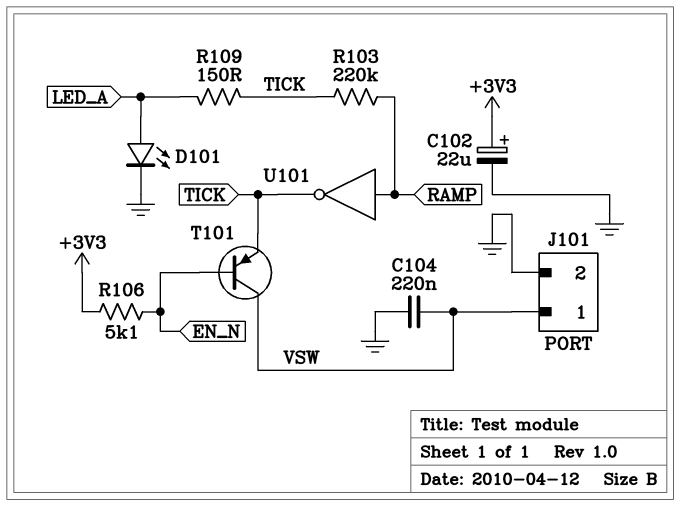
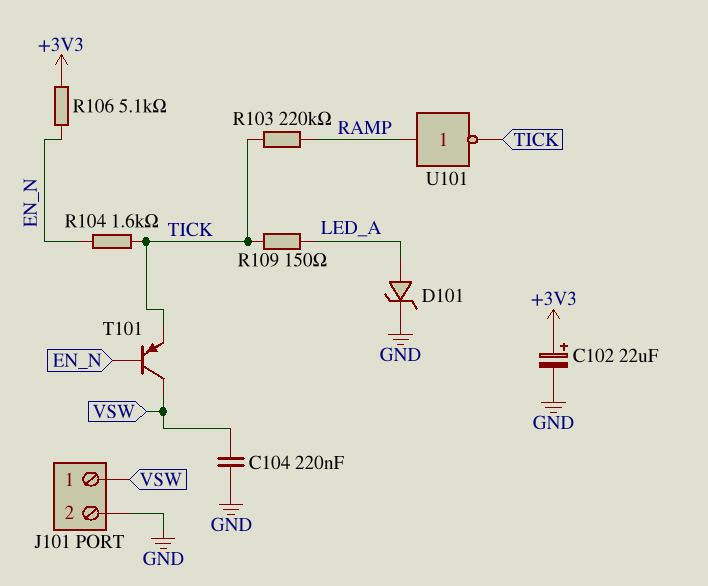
D101: LED (A LED_A, K GND) -> zener (A LED_A, K GND)
R104: none -> 1.6k (EN_N, TICK)

